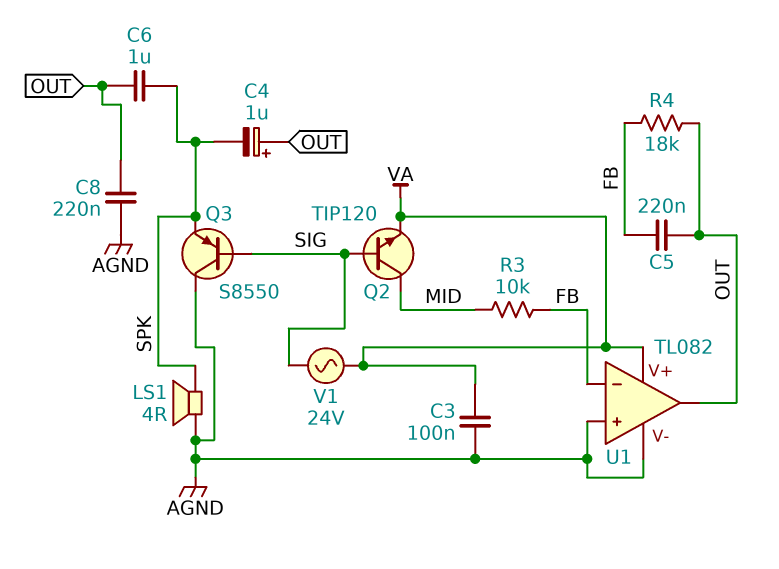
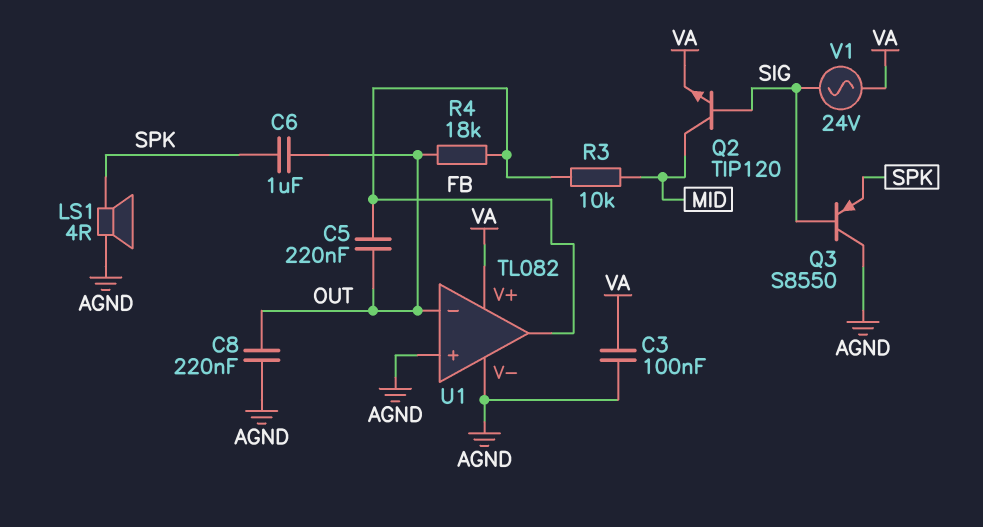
C4: 1uF (plus OUT, minus SPK) -> none
U1 pin in-: FB -> OUT
U1 pin out: OUT -> FB

